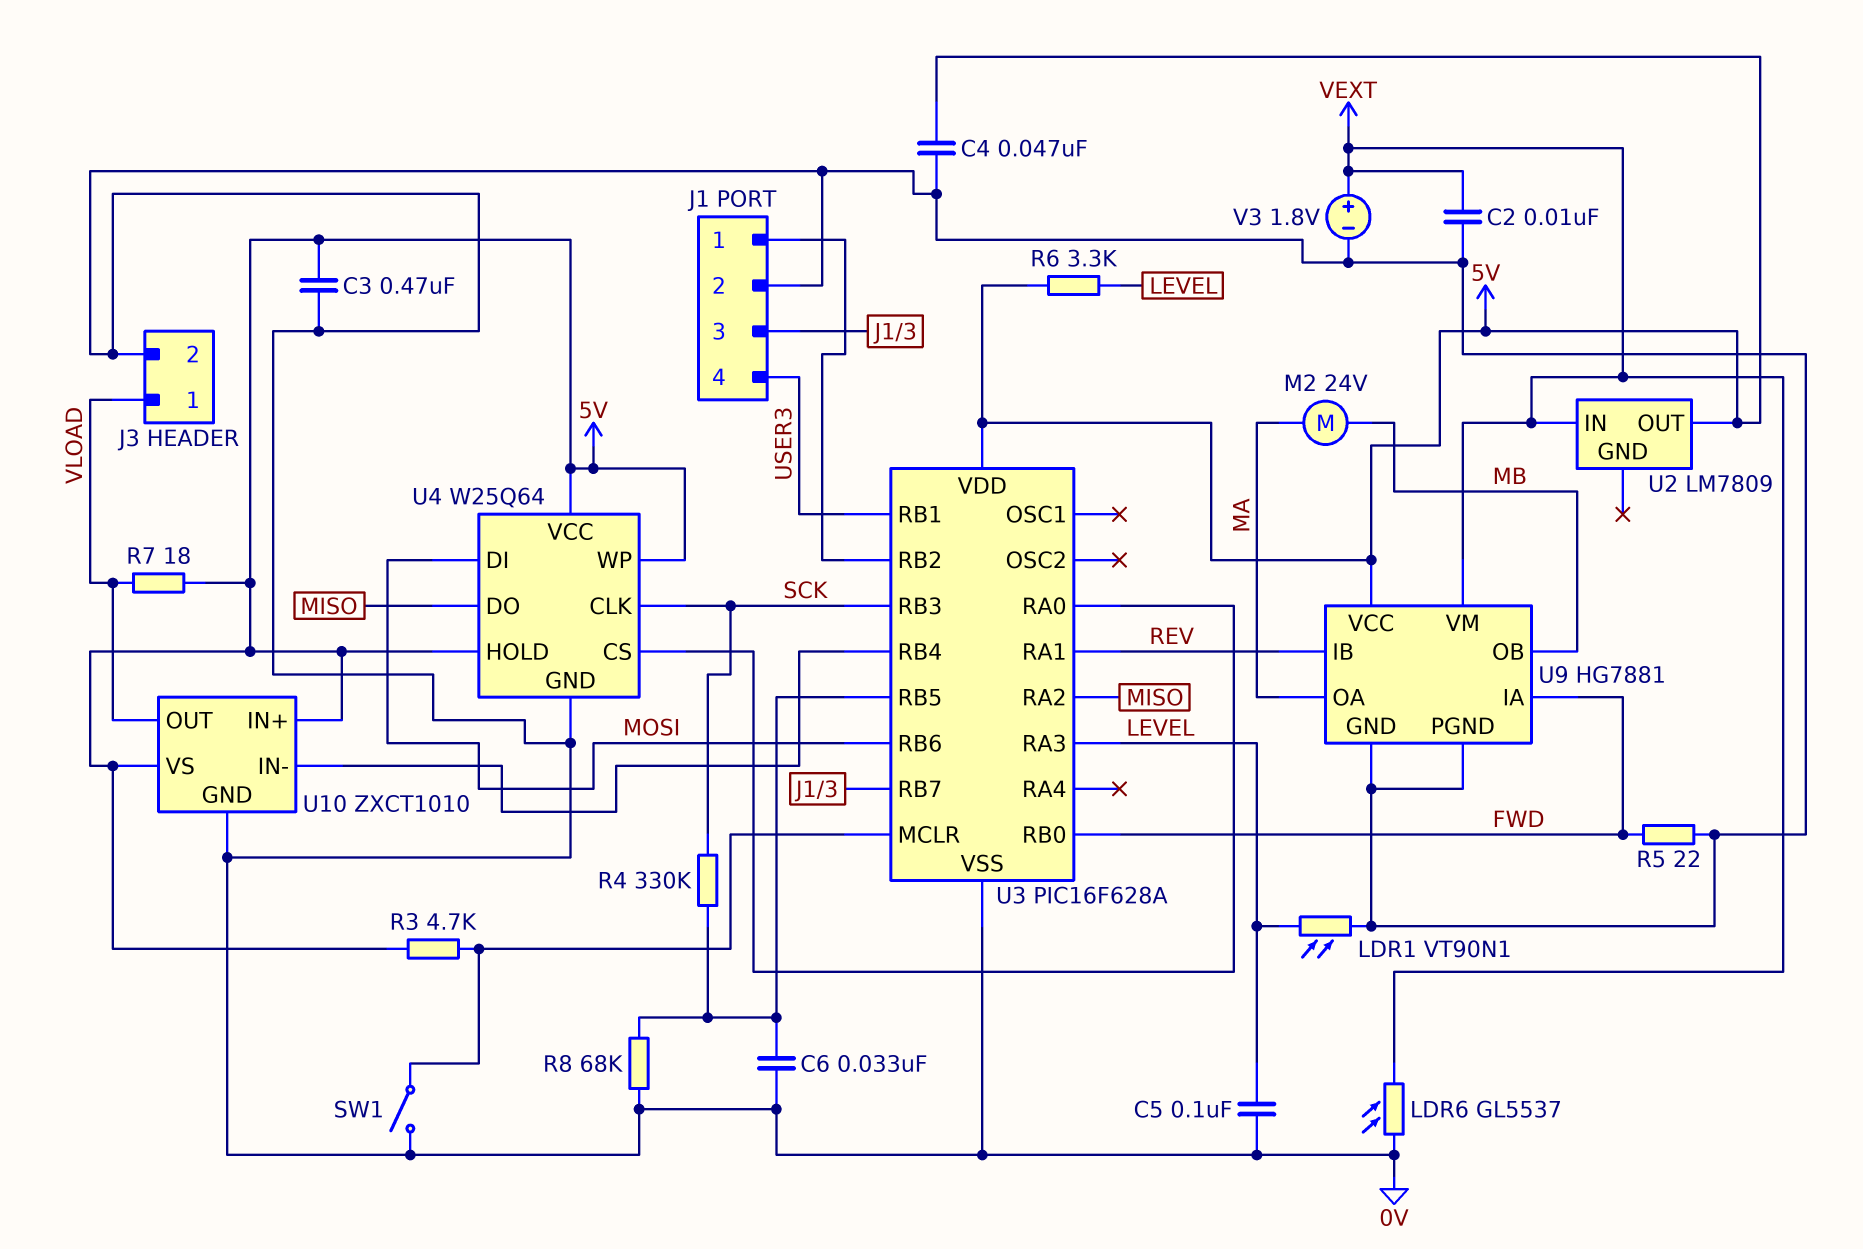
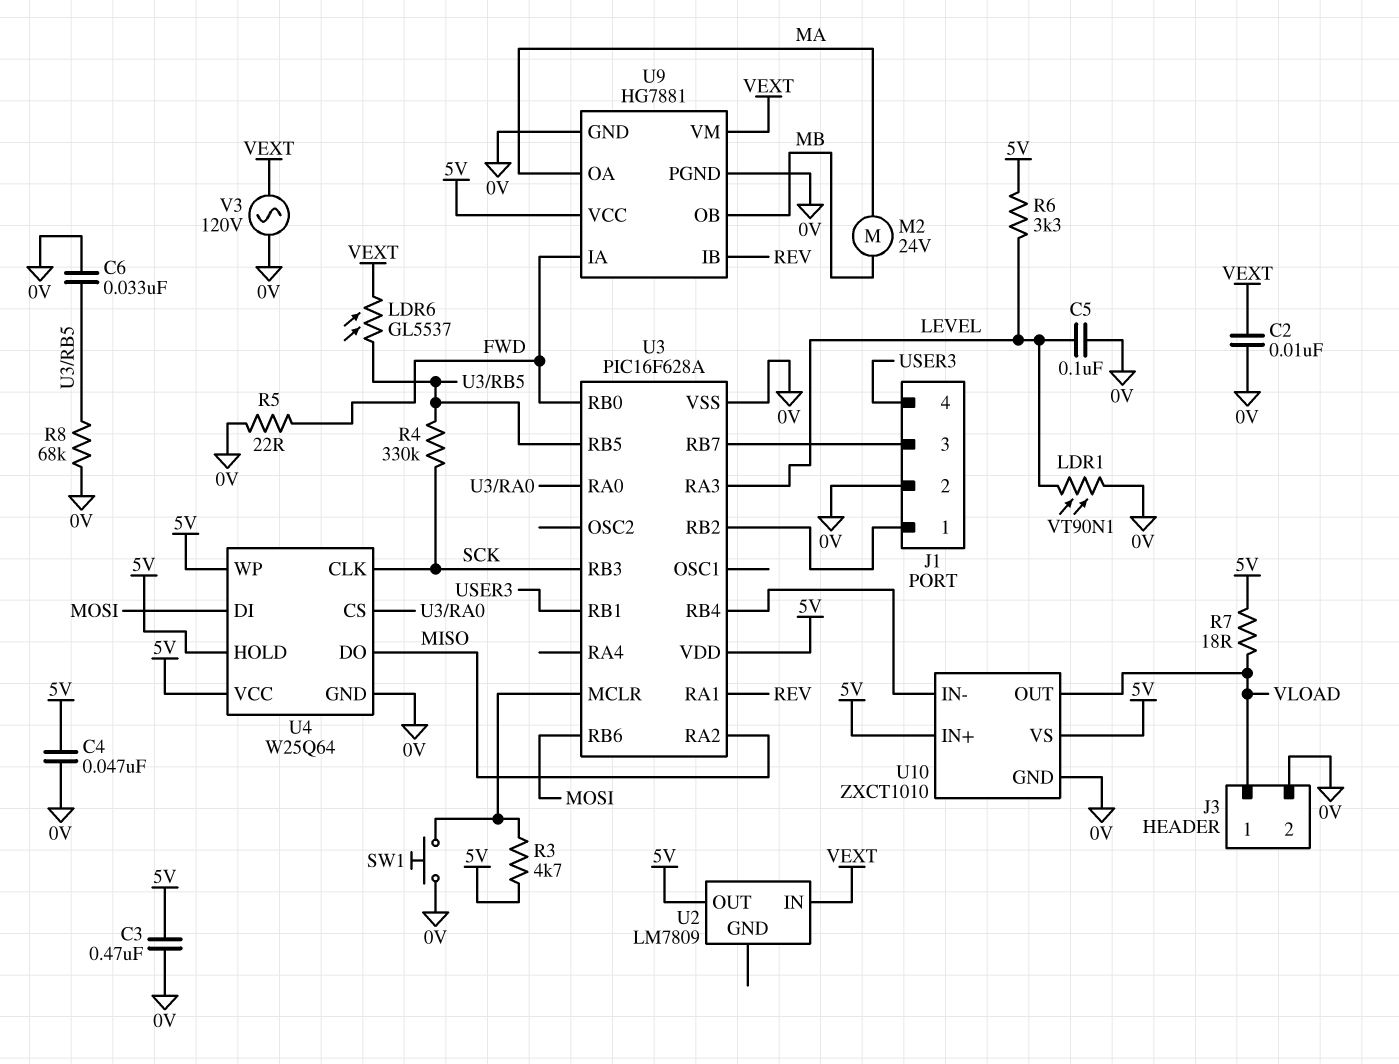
LDR6: GL5537 (0V, VEXT) -> GL5537 (U3/RB5, VEXT)
SW1: switch (0V, U3/MCLR) -> button (0V, U3/MCLR)
V3: 1.8V (plus VEXT, minus 0V) -> AC 120V (0V, VEXT)

